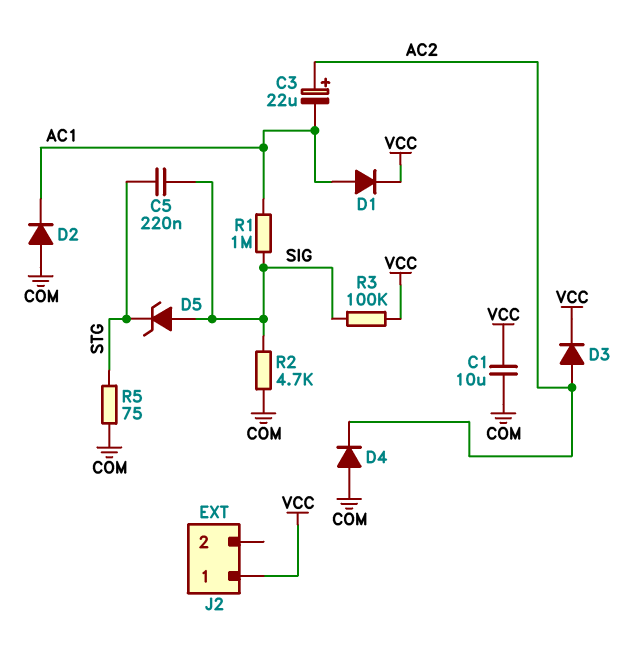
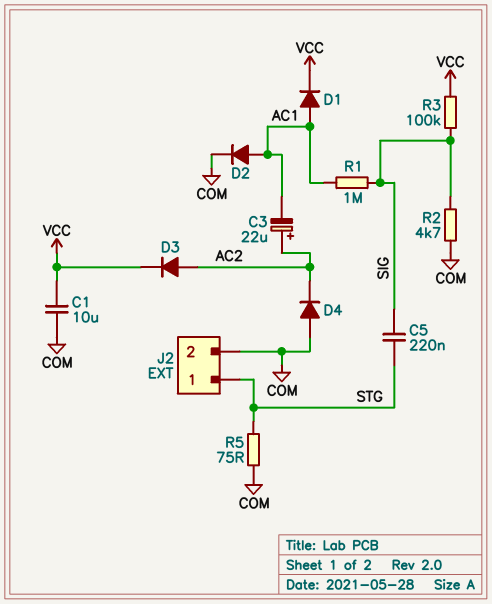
D2: diode (A COM, K AC1) -> diode (A AC1, K COM)
D5: zener (A SIG, K STG) -> none
J2 pin 1: VCC -> STG
J2 pin 2: none -> COM

